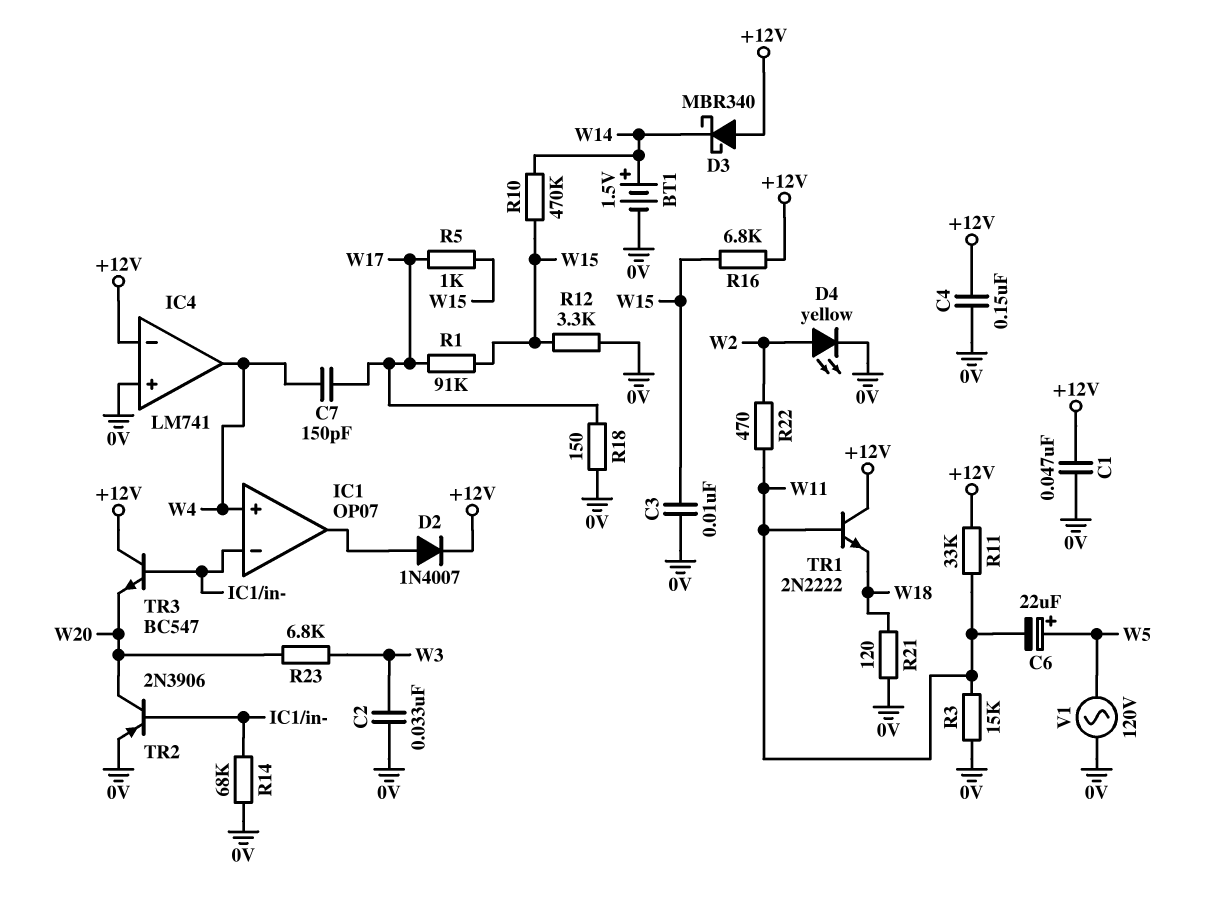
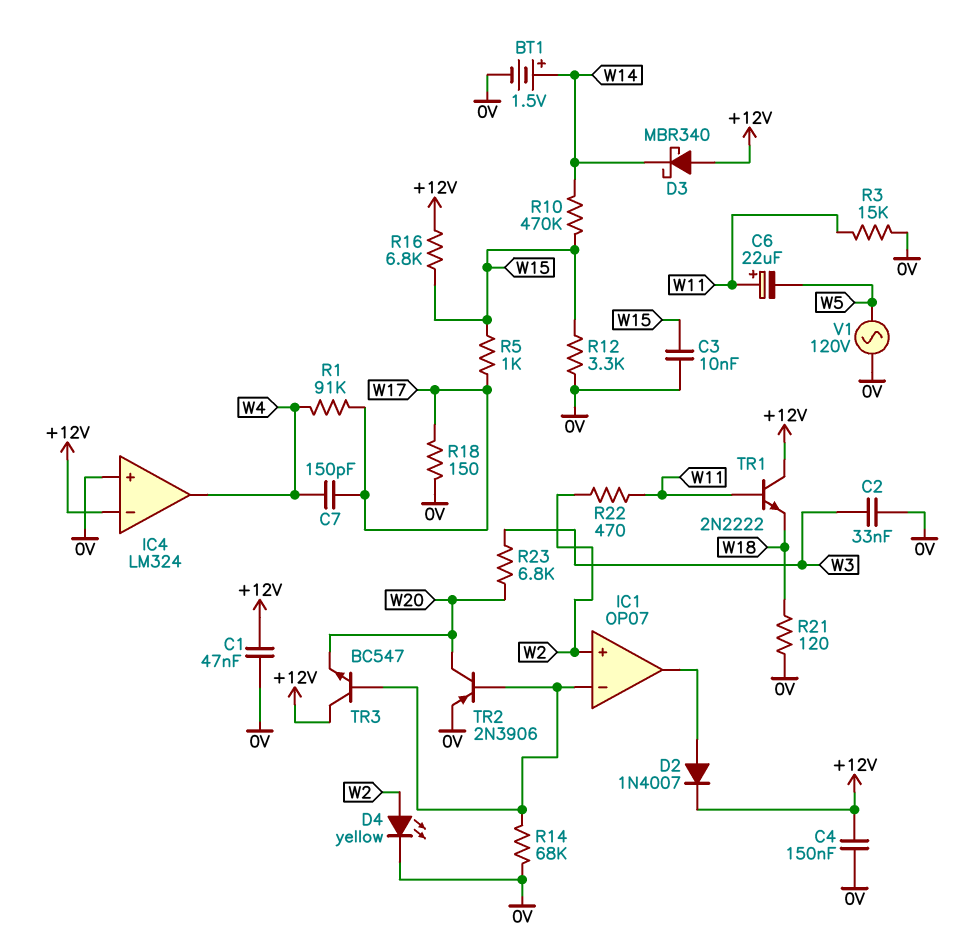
C6: 22uF (plus W5, minus W11) -> 22uF (plus W11, minus W5)
IC1 pin in+: W4 -> W2
IC4: LM741 -> LM324
R1: 91k (W15, W17) -> 91k (W4, W17)
R11: 33k (+12V, W11) -> none

